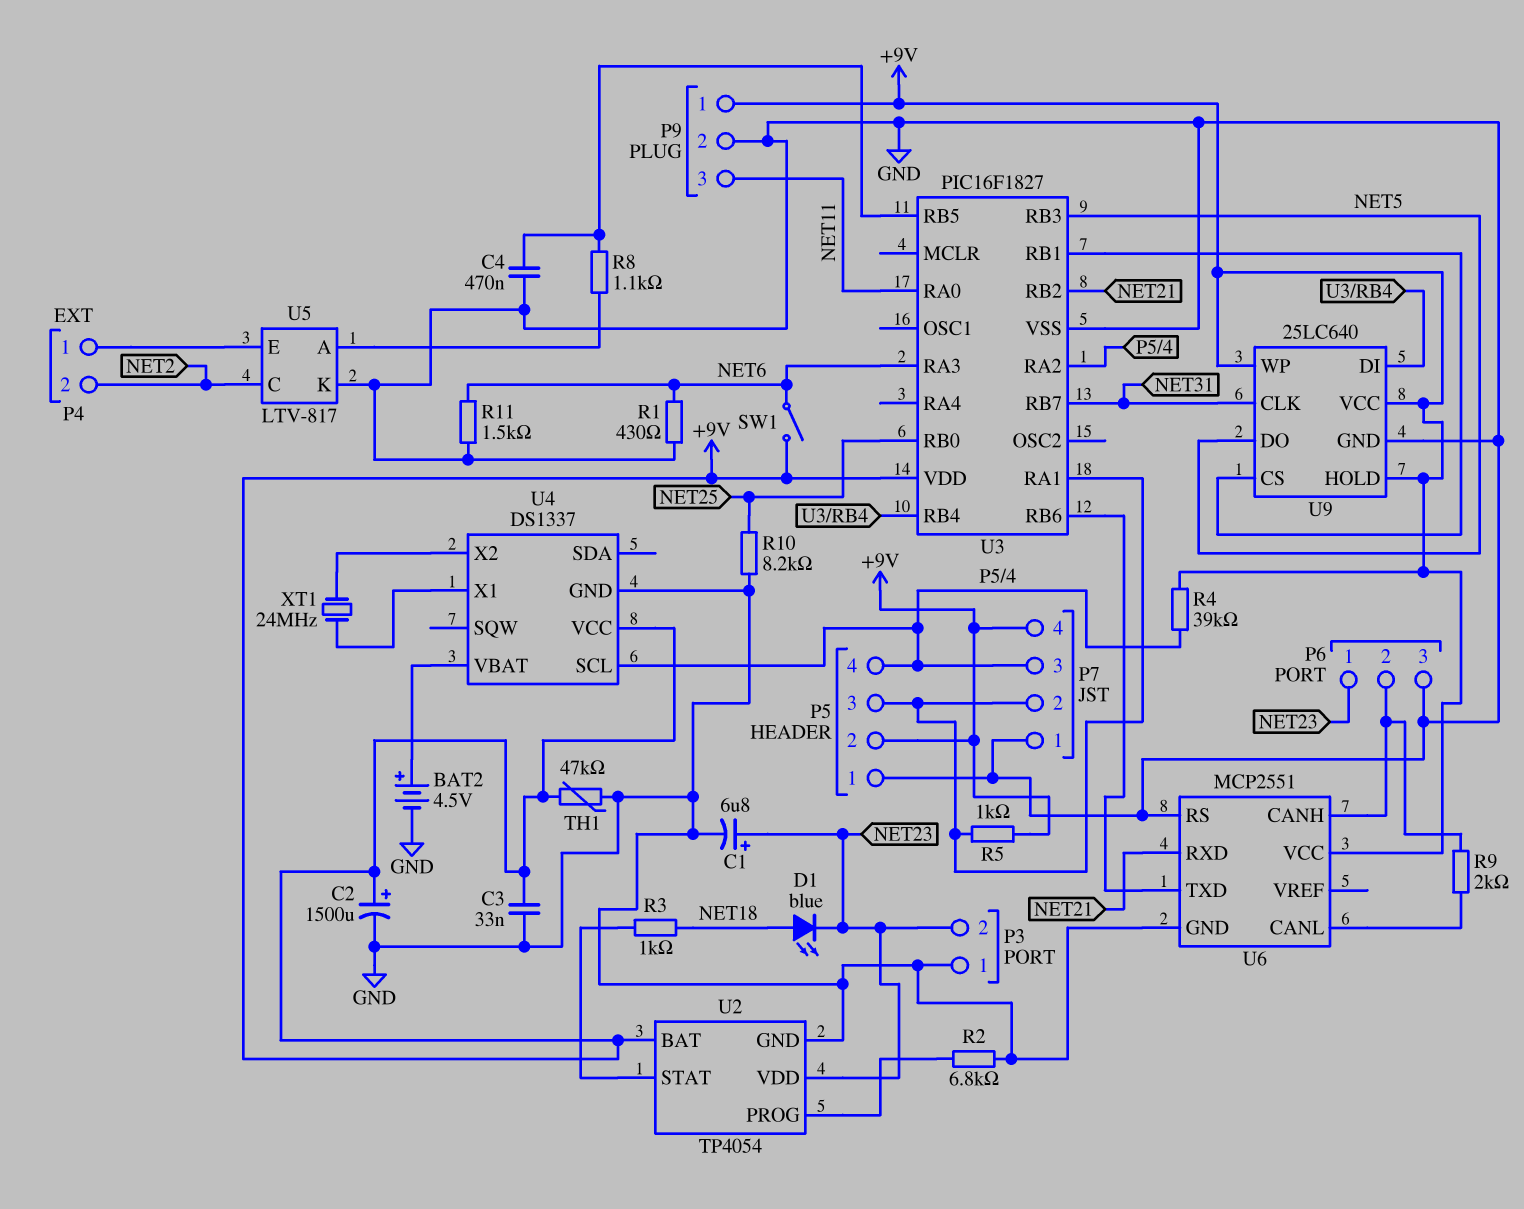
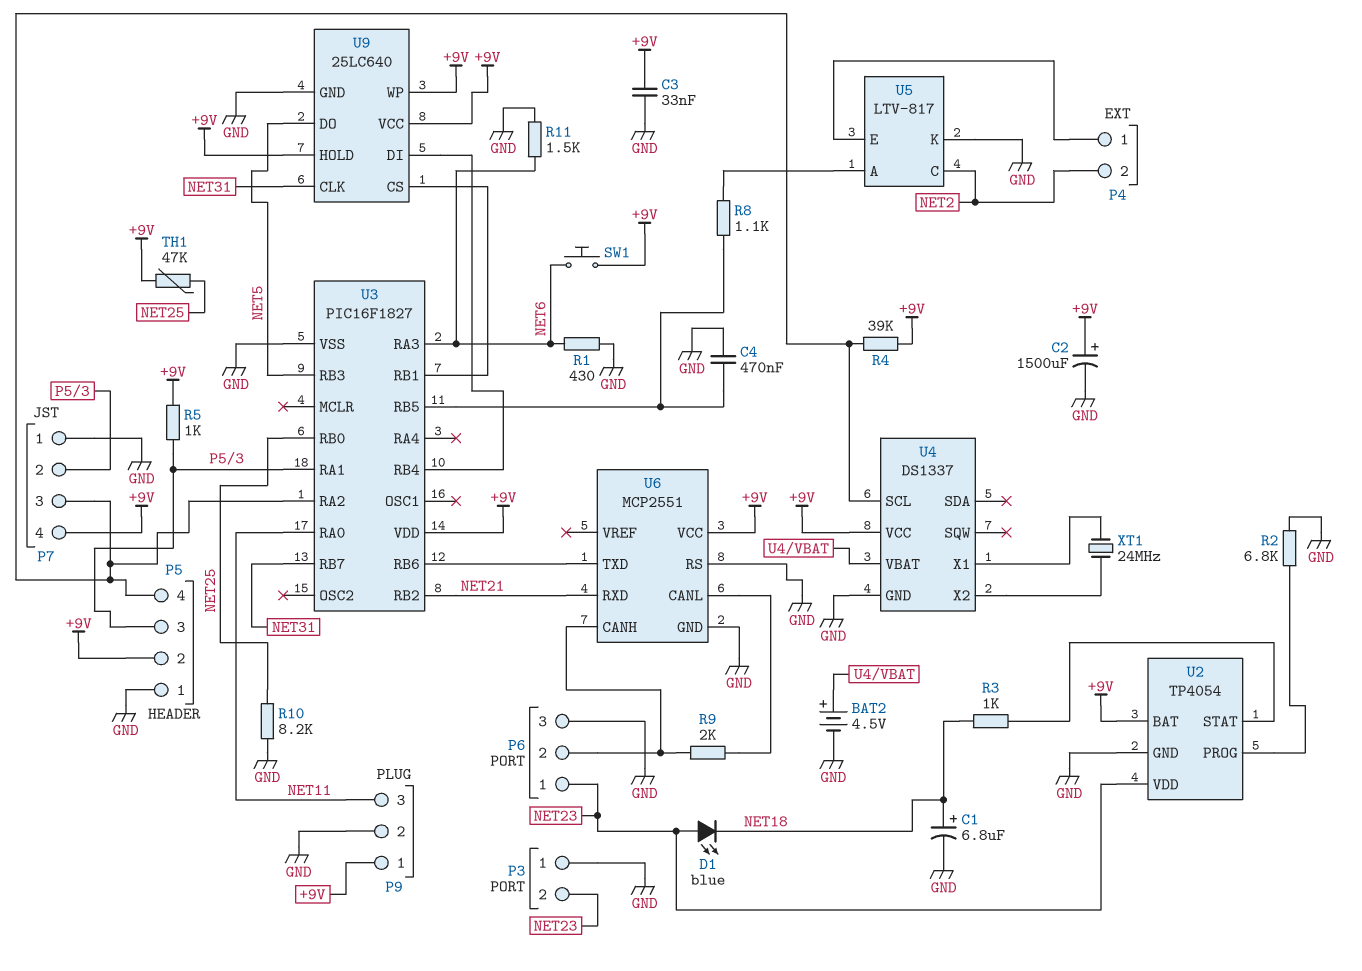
C1: 6.8uF (plus NET23, minus GND) -> 6.8uF (plus NET18, minus GND)
D1: LED blue (A NET18, K NET23) -> LED blue (A NET23, K NET18)
SW1: switch (+9V, NET6) -> button (+9V, NET6)
TH1: 47k (+9V, GND) -> 47k (+9V, NET25)

